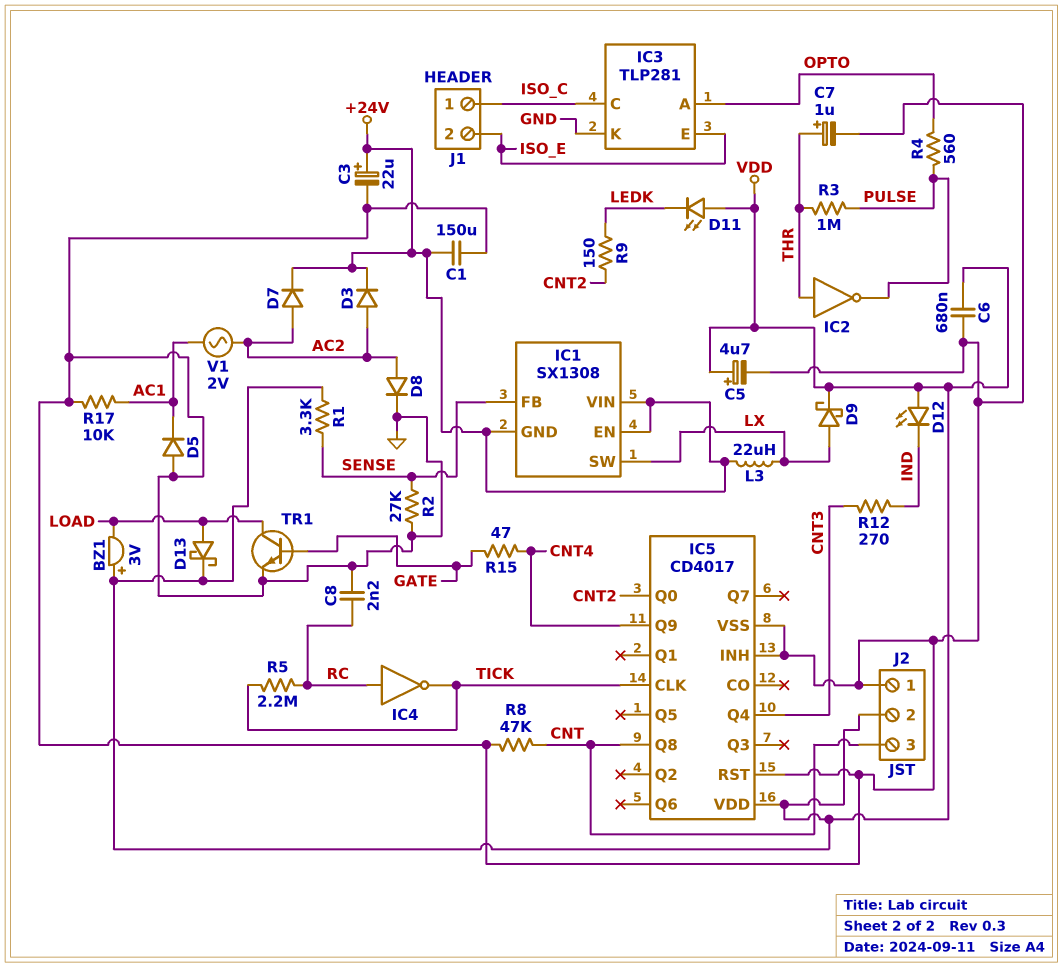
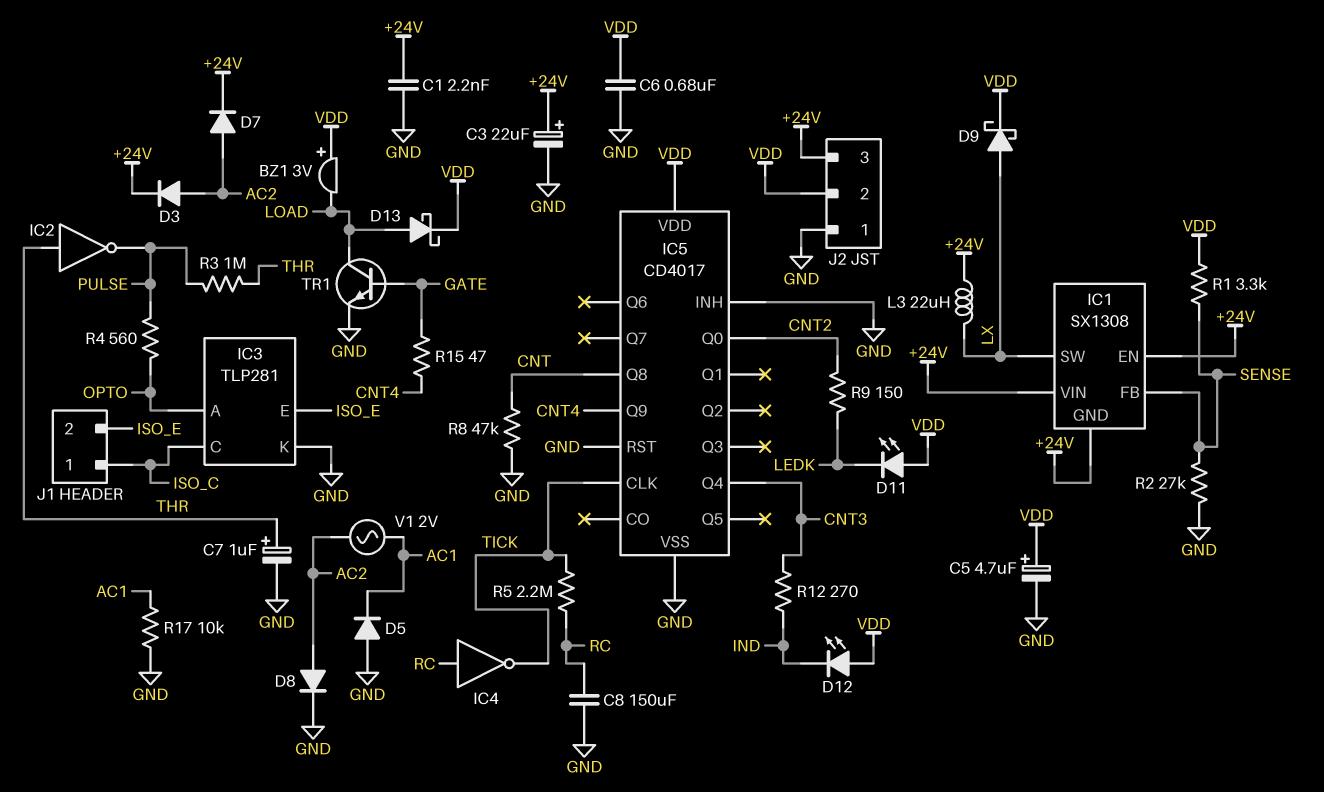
C1: 150uF (+24V, GND) -> 2.2nF (+24V, GND)
C8: 2.2nF (GND, RC) -> 150uF (GND, RC)
J2 pin 3: CNT -> +24V

